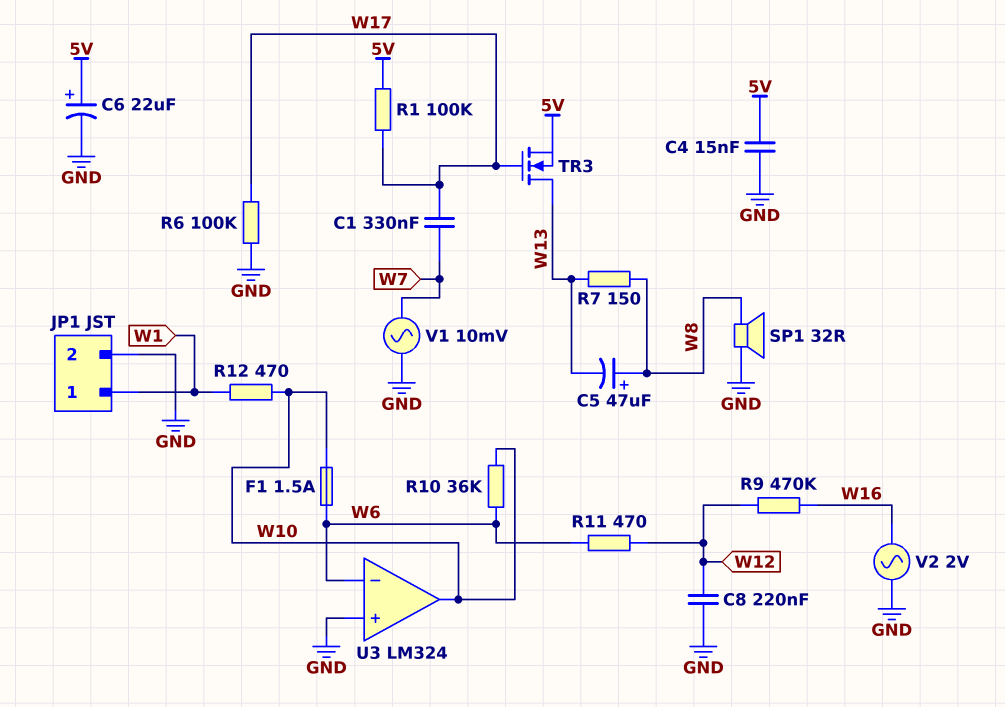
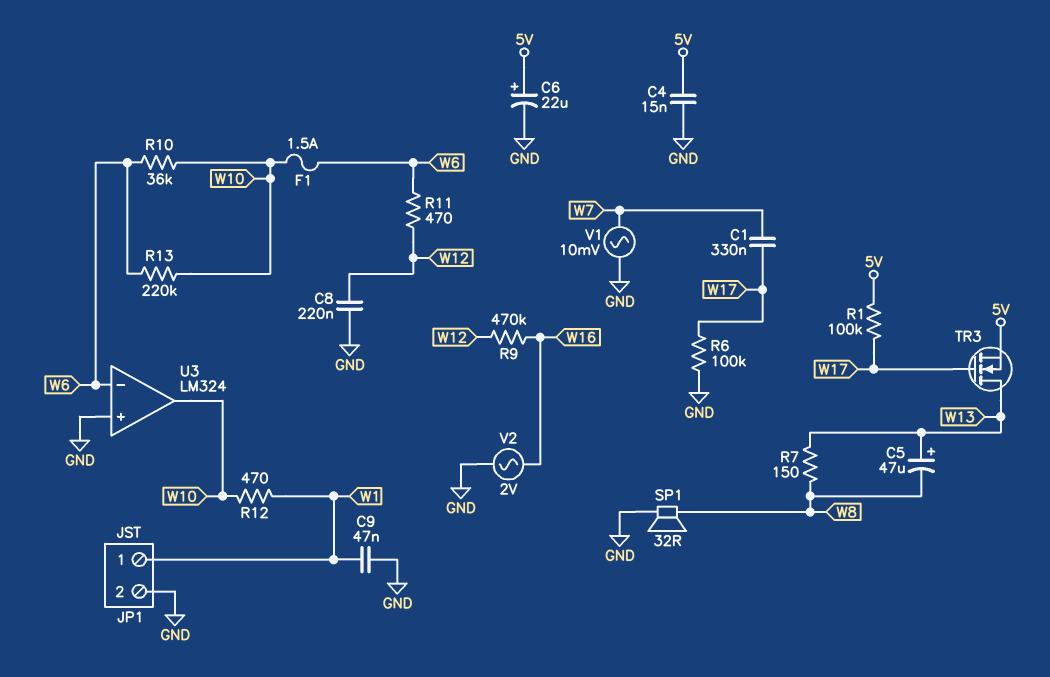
C5: 47uF (plus W8, minus W13) -> 47uF (plus W13, minus W8)
C9: none -> 47nF (GND, W1)
R13: none -> 220k (W6, W10)

